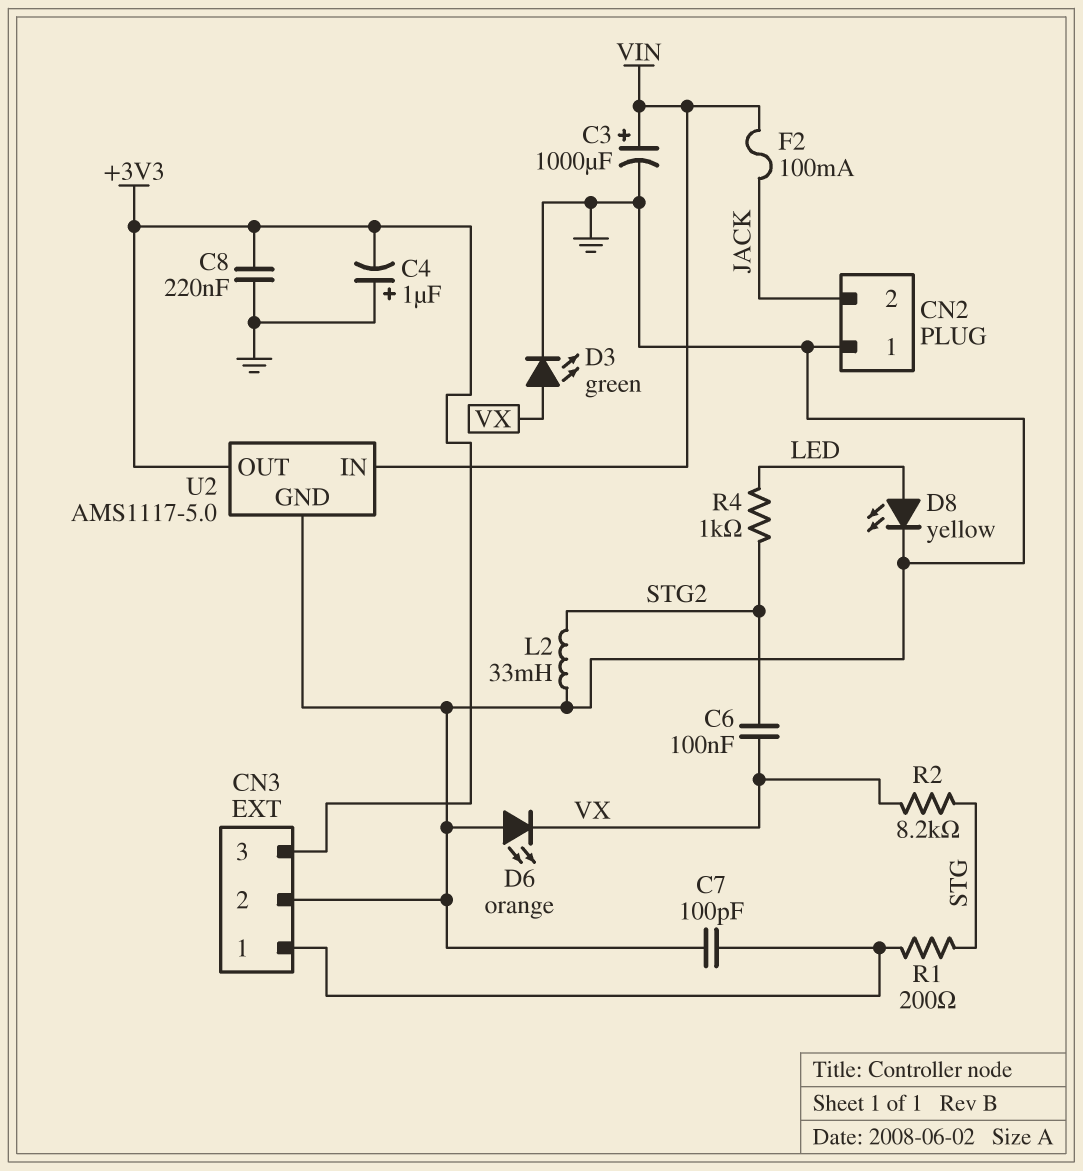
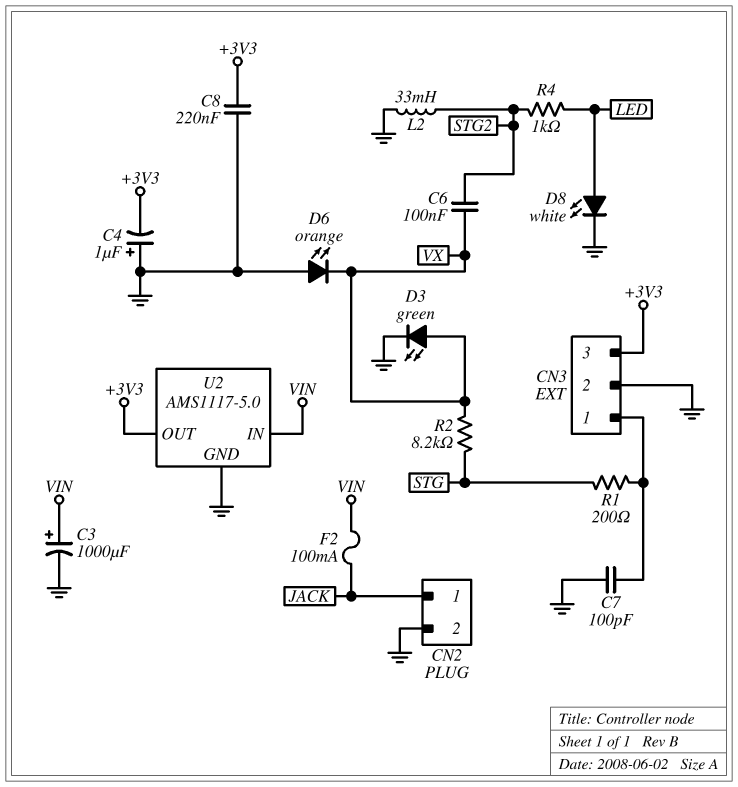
CN2 pin 1: GND -> JACK
CN2 pin 2: JACK -> GND
D8: LED yellow (A LED, K GND) -> LED white (A LED, K GND)

